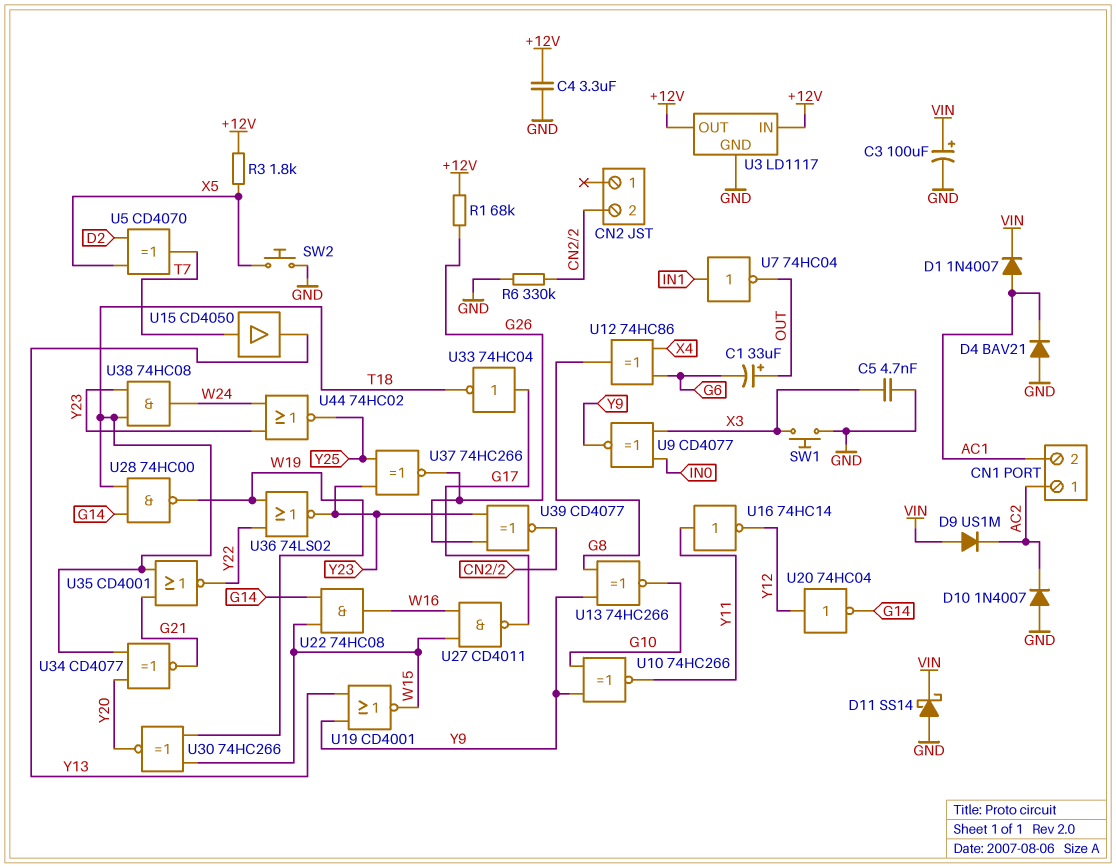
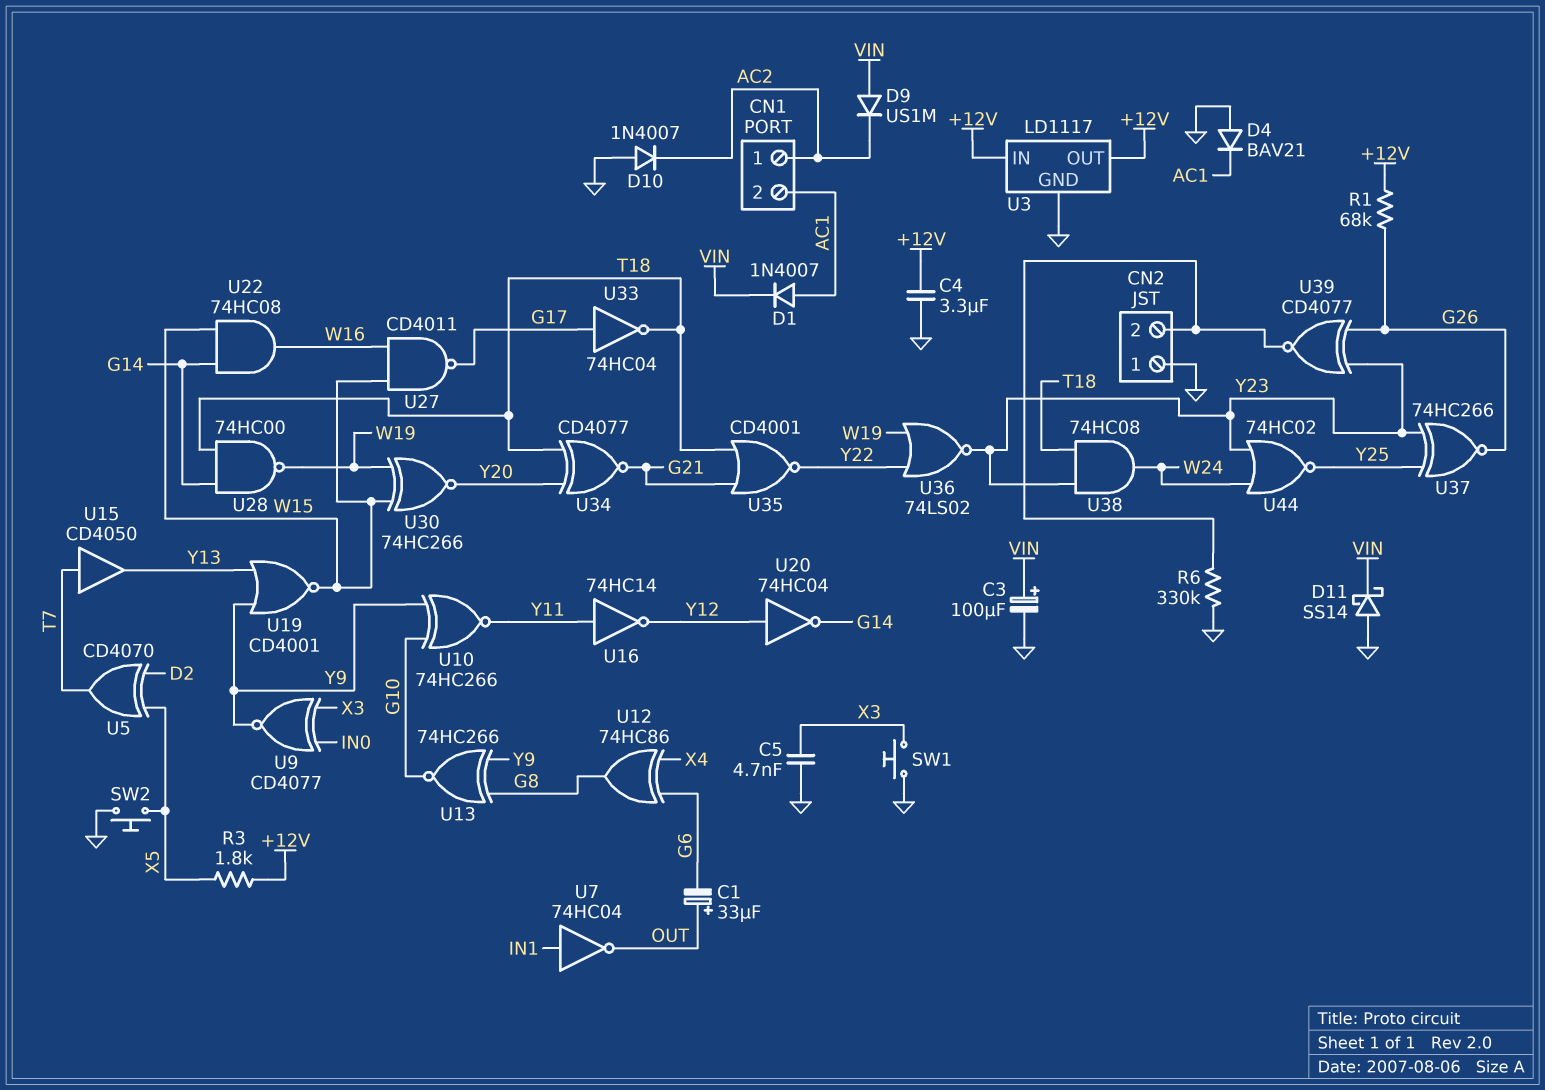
CN2 pin 1: none -> GND

